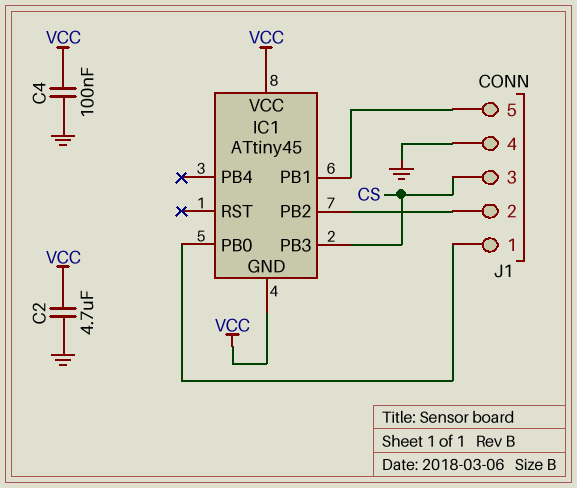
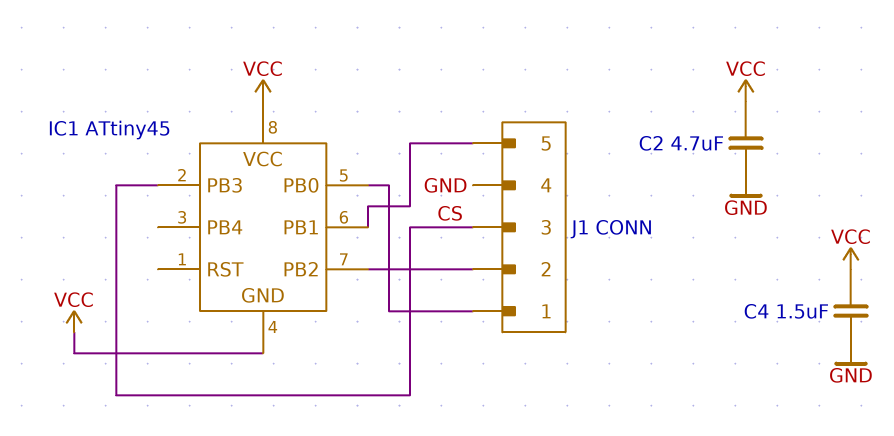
C4: 100nF (GND, VCC) -> 1.5uF (GND, VCC)

